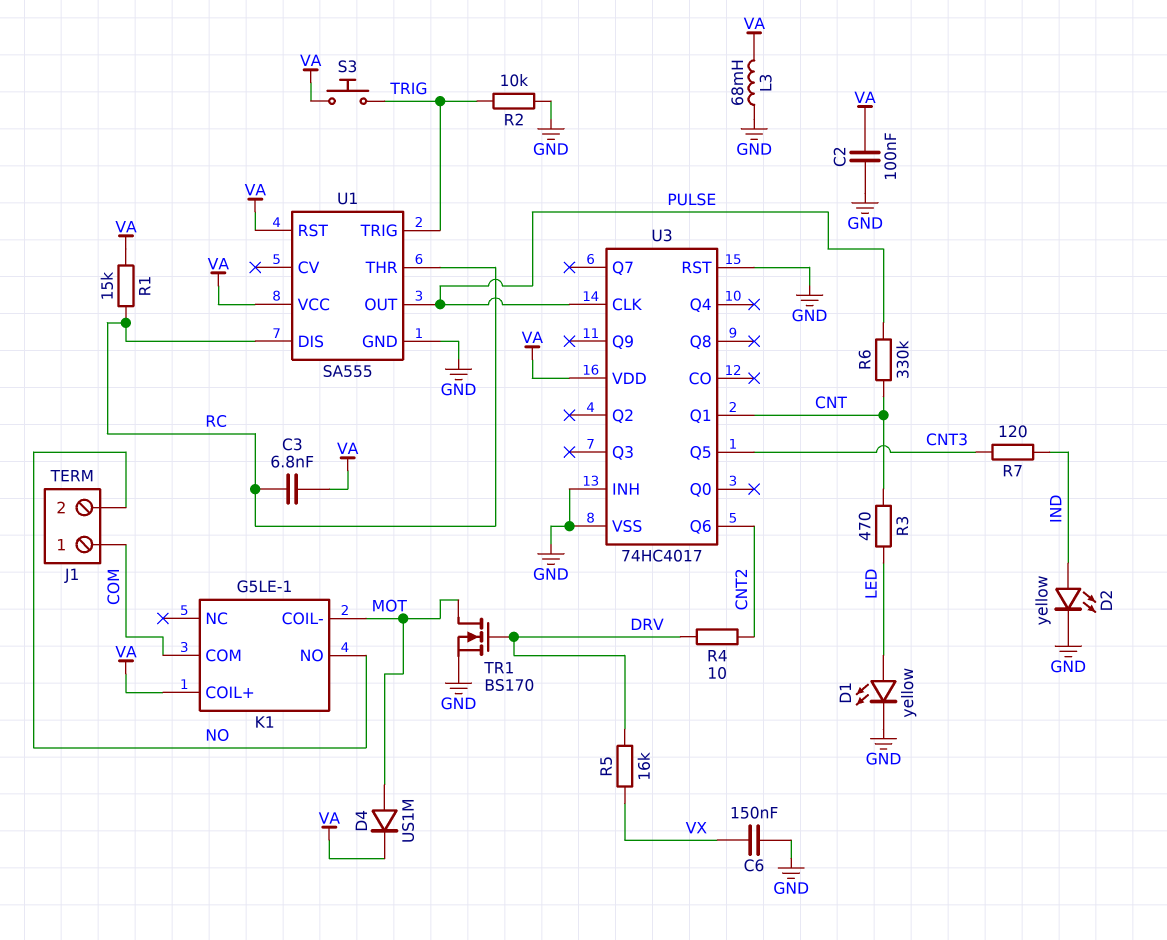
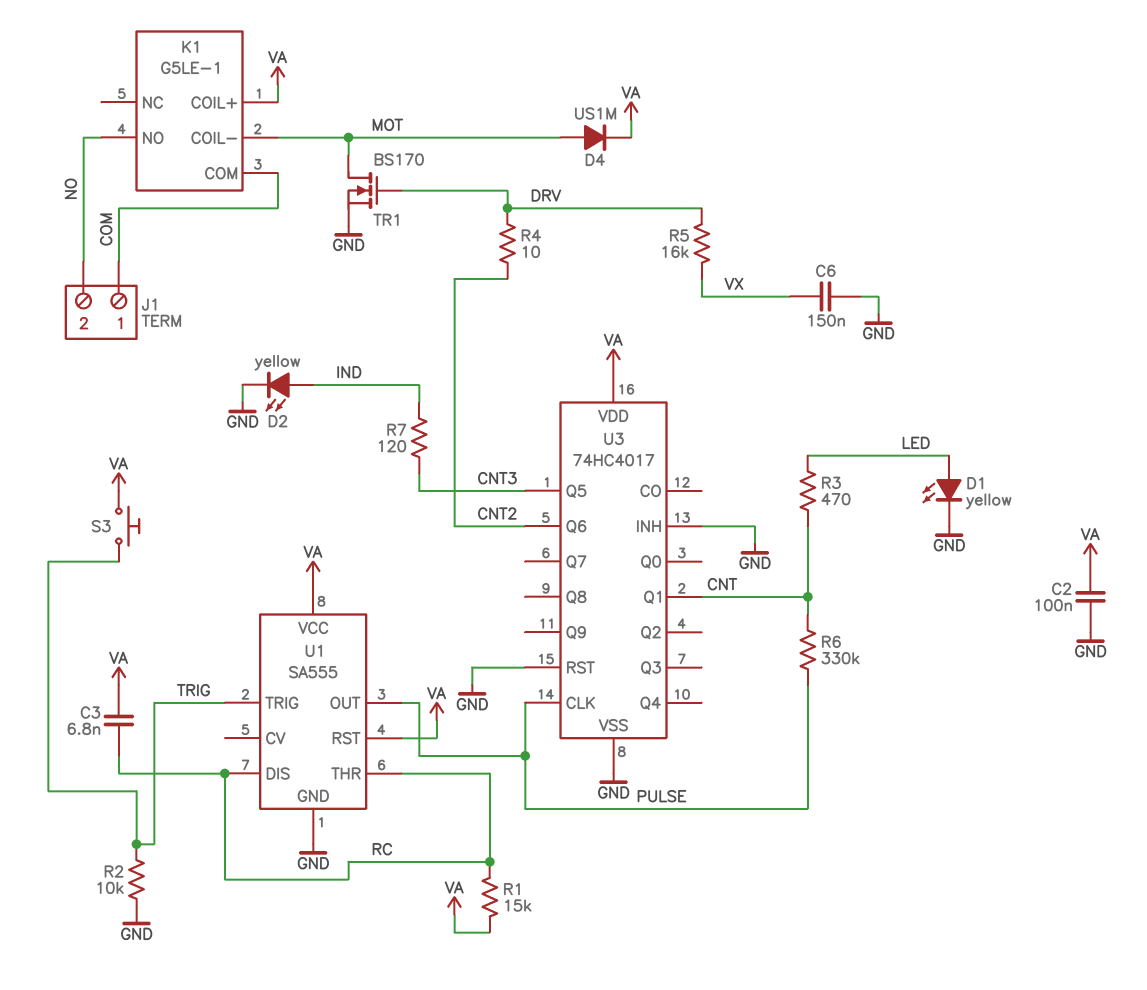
L3: 68mH (GND, VA) -> none

